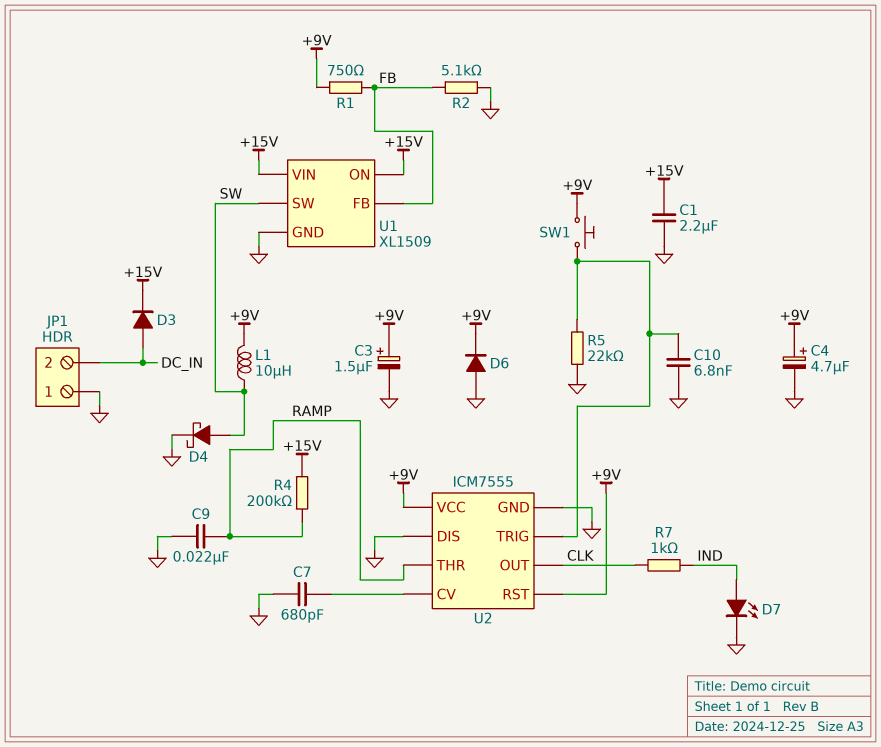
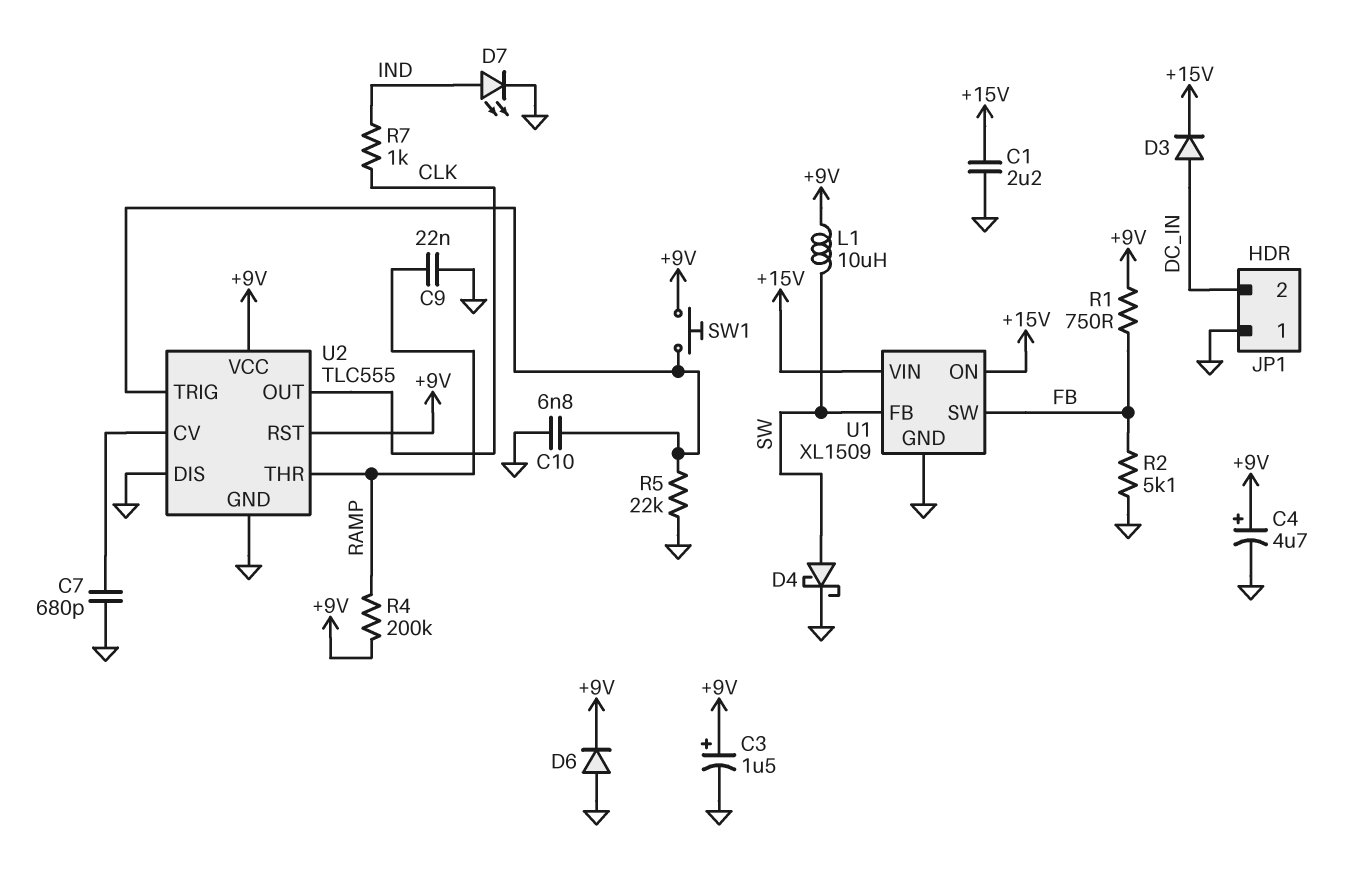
R4: 200k (+15V, RAMP) -> 200k (+9V, RAMP)
U1 pin FB: FB -> SW
U1 pin SW: SW -> FB
U2: ICM7555 -> TLC555

